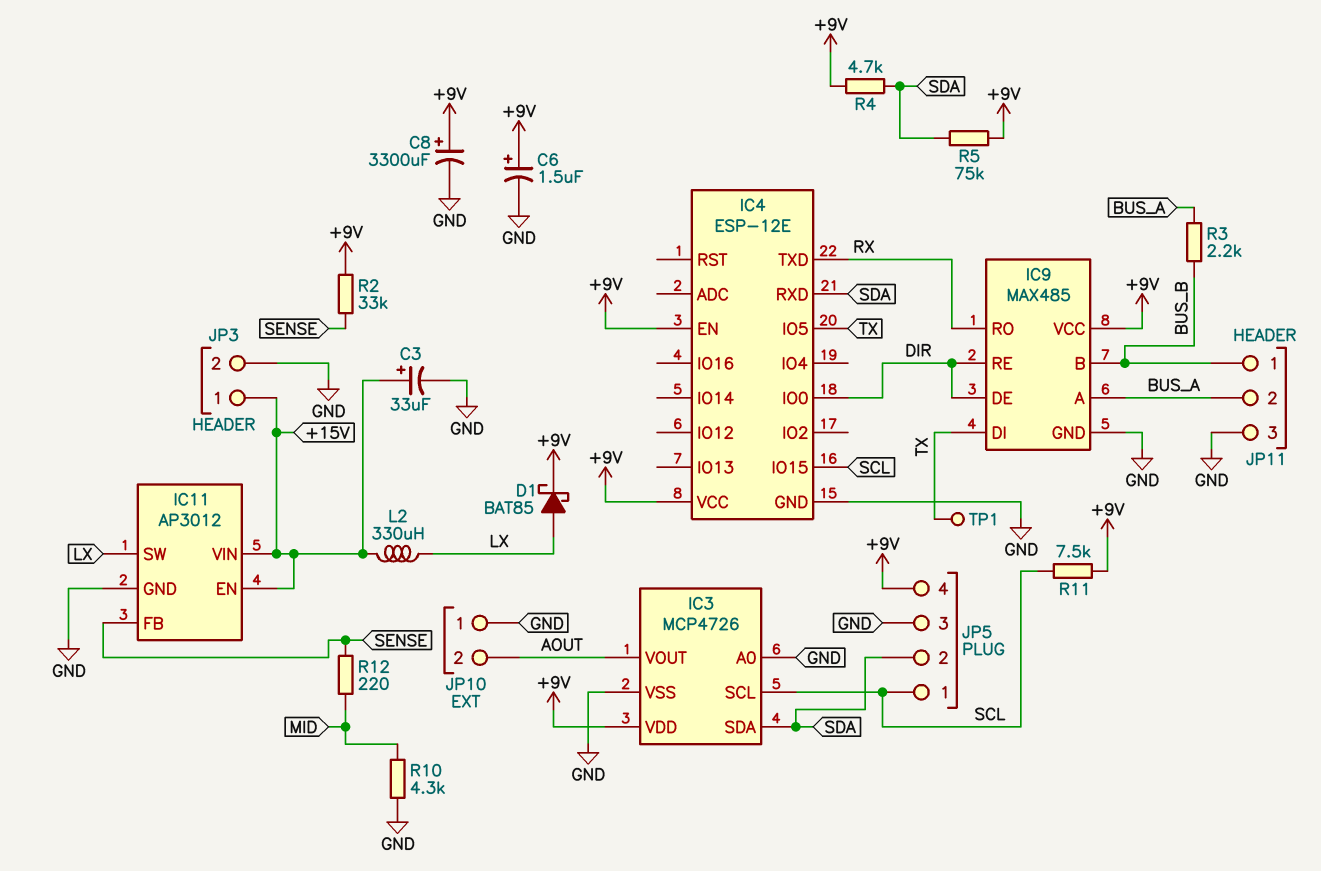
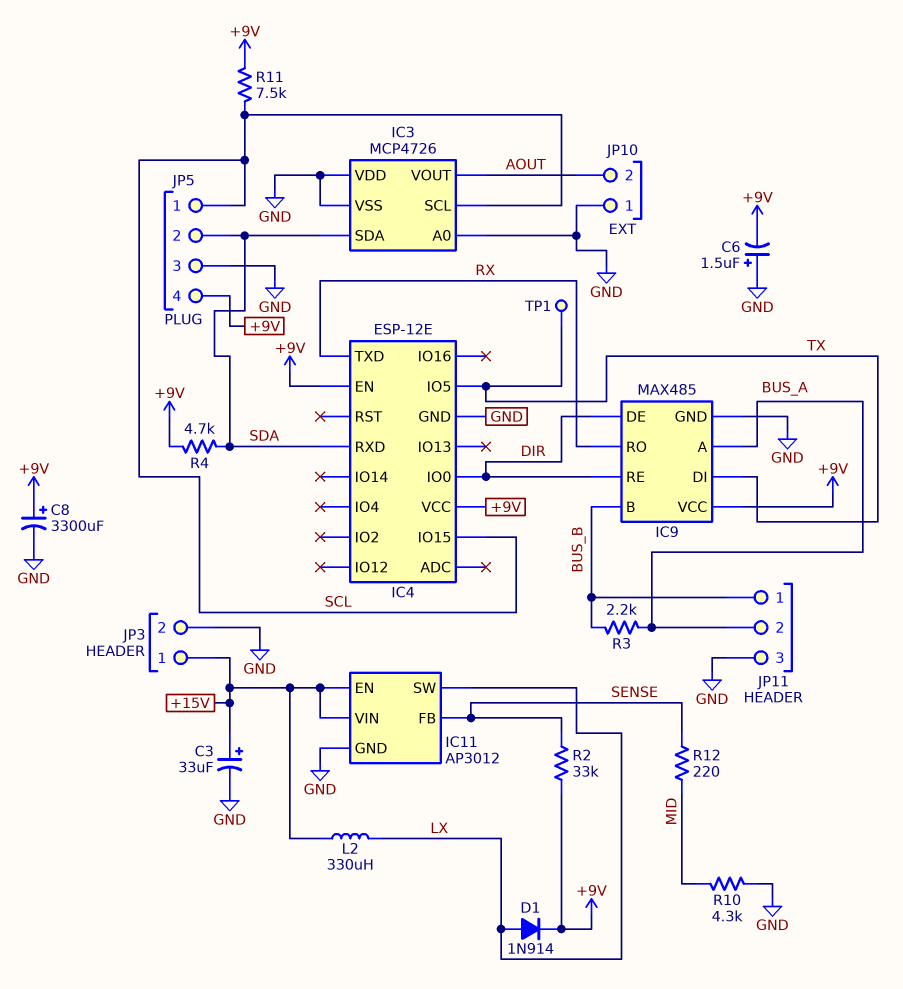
C6: 1.5uF (plus +9V, minus GND) -> 1.5uF (plus GND, minus +9V)
D1: schottky BAT85 (A LX, K +9V) -> diode 1N914 (A LX, K +9V)
IC3 pin VDD: +9V -> GND
R5: 75k (+9V, SDA) -> none

